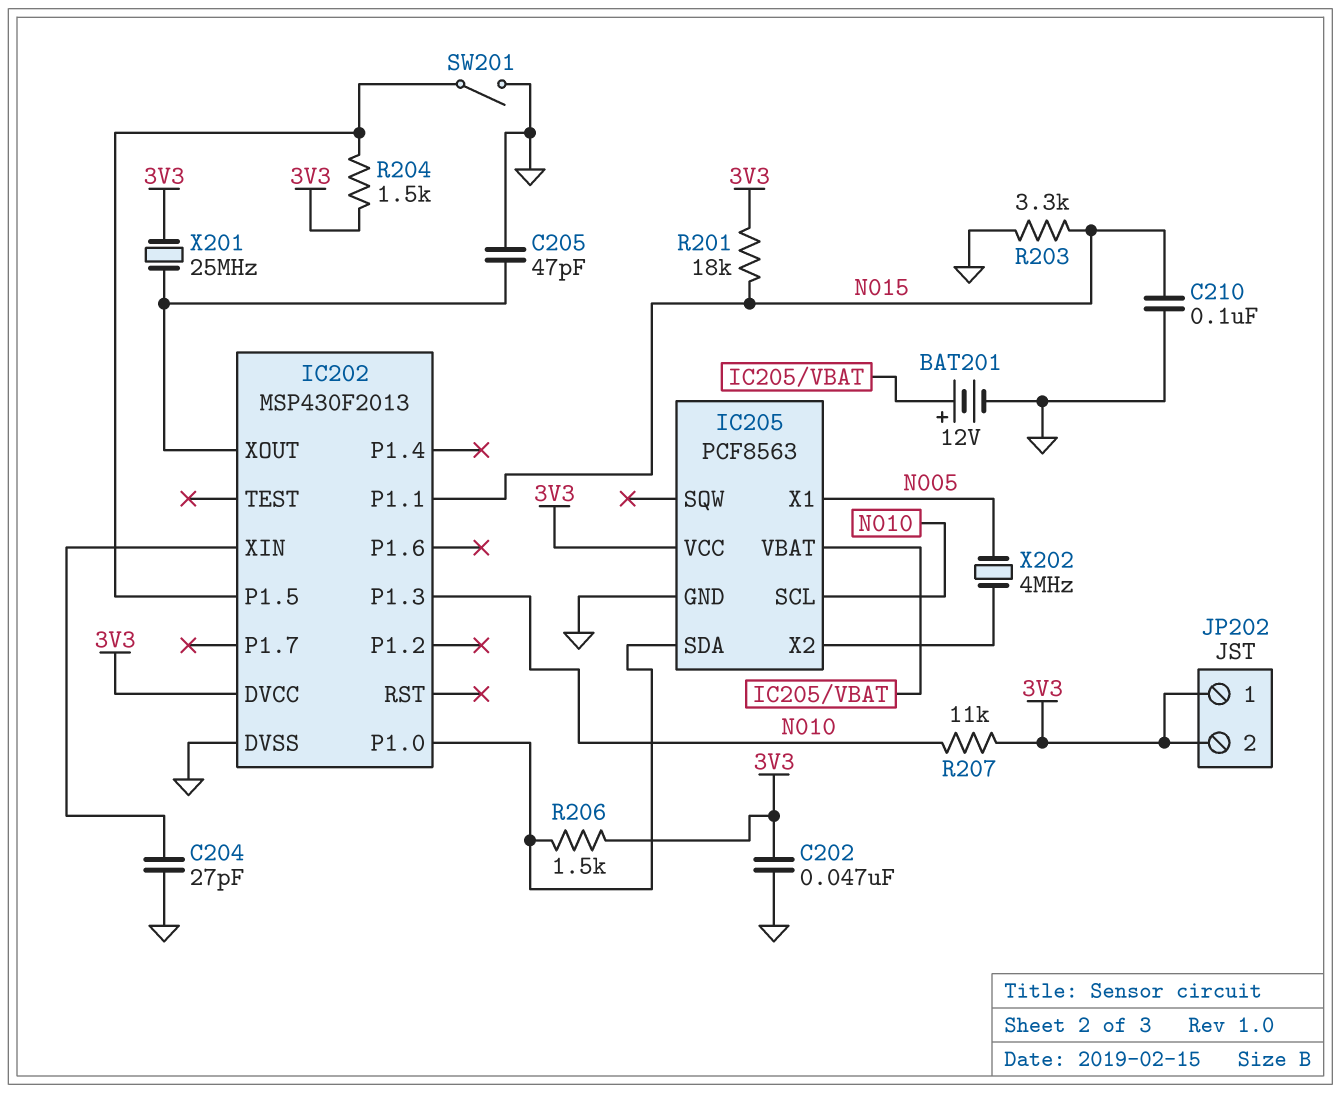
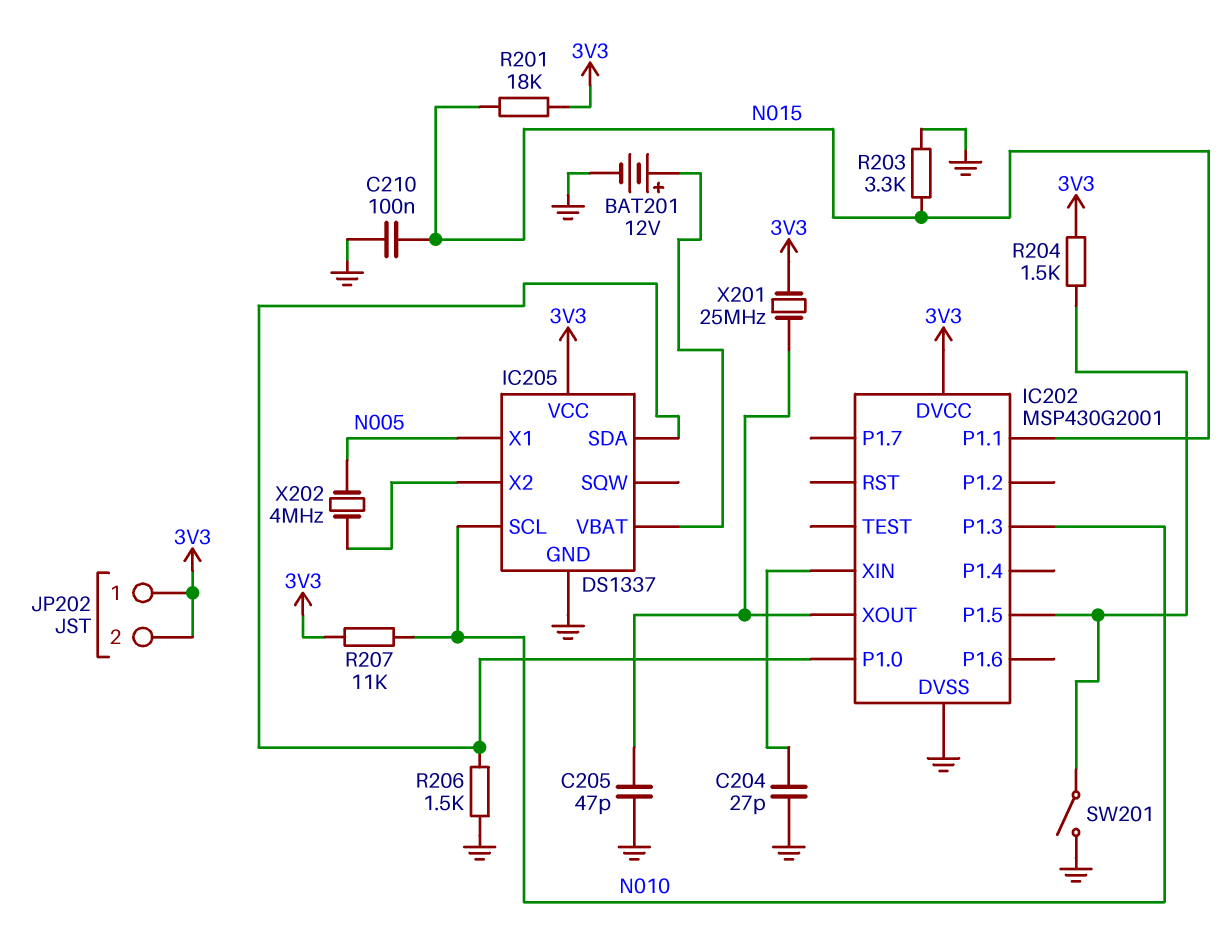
C202: 47nF (3V3, GND) -> none
IC202: MSP430F2013 -> MSP430G2001
IC205: PCF8563 -> DS1337
R206: 1.5k (3V3, IC202/P1.0) -> 1.5k (GND, IC202/P1.0)

